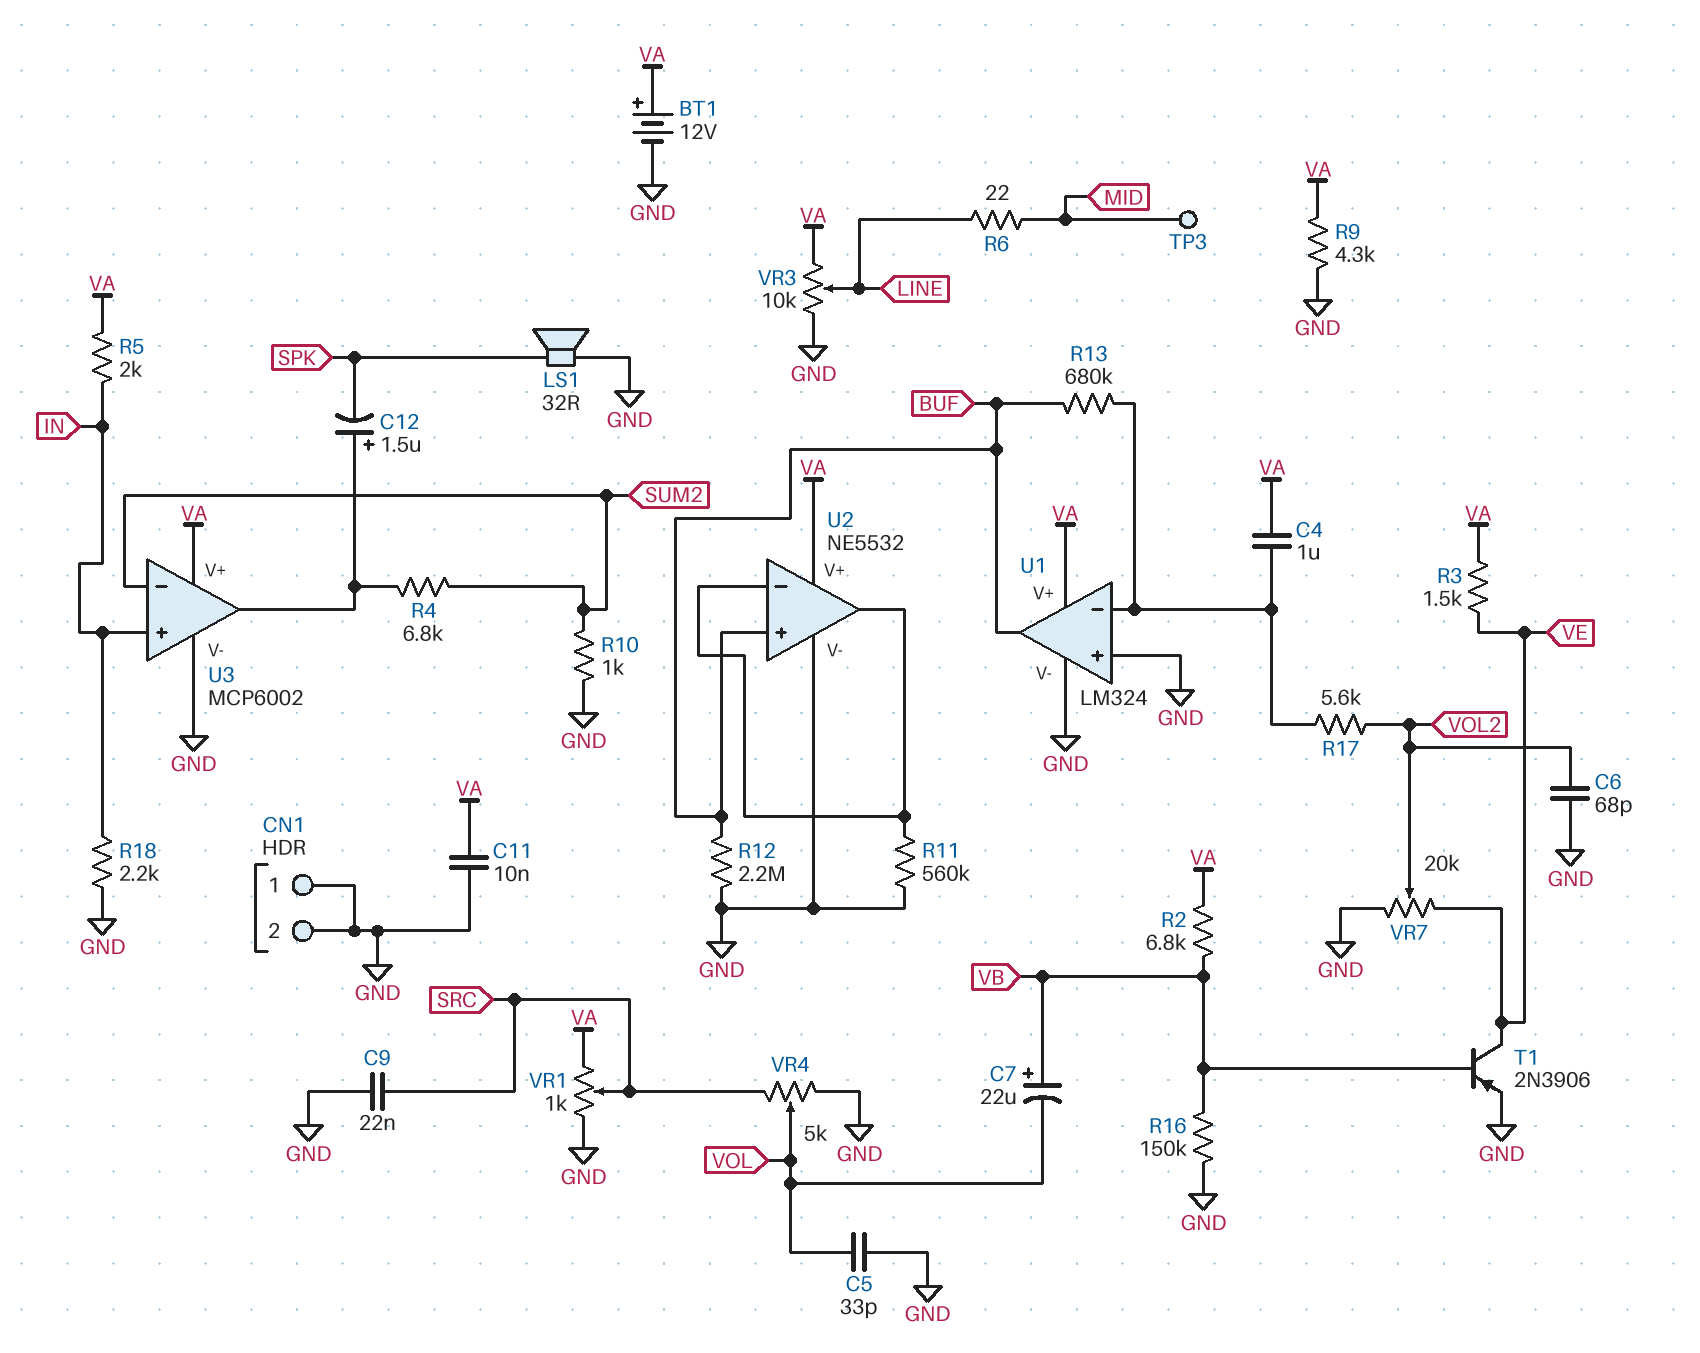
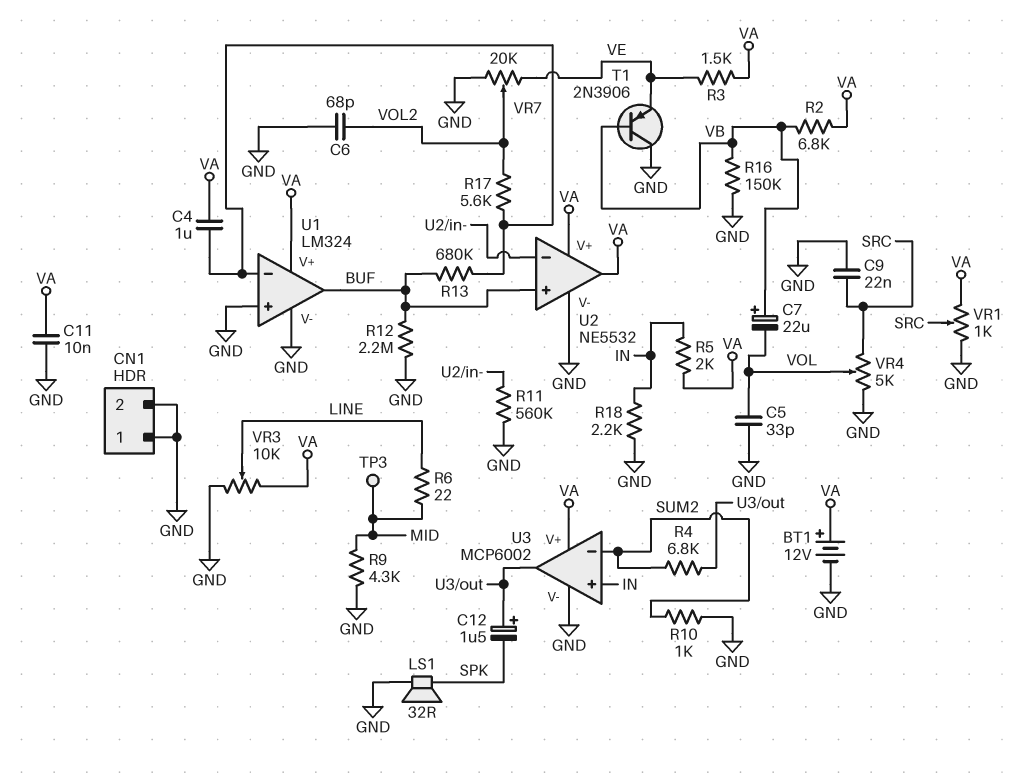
R9: 4.3k (GND, VA) -> 4.3k (GND, MID)
T1: PNP 2N3906 (B VB, C VE, E GND) -> PNP 2N3906 (B VB, C GND, E VE)
U2 pin out: U2/in- -> VA

